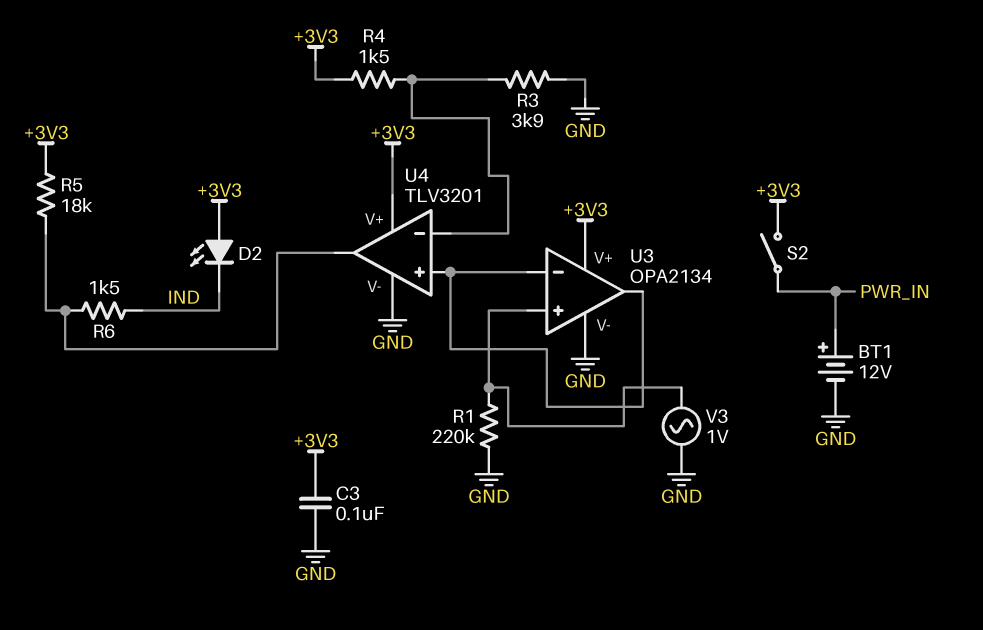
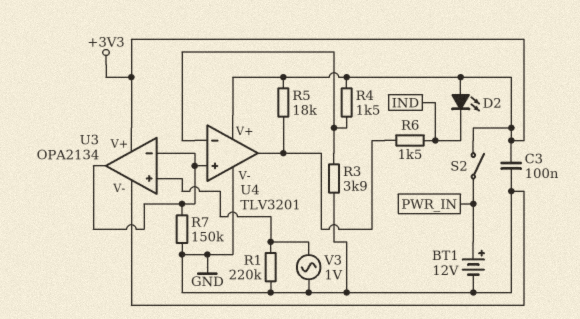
R7: none -> 150k (GND, U3/in-)

